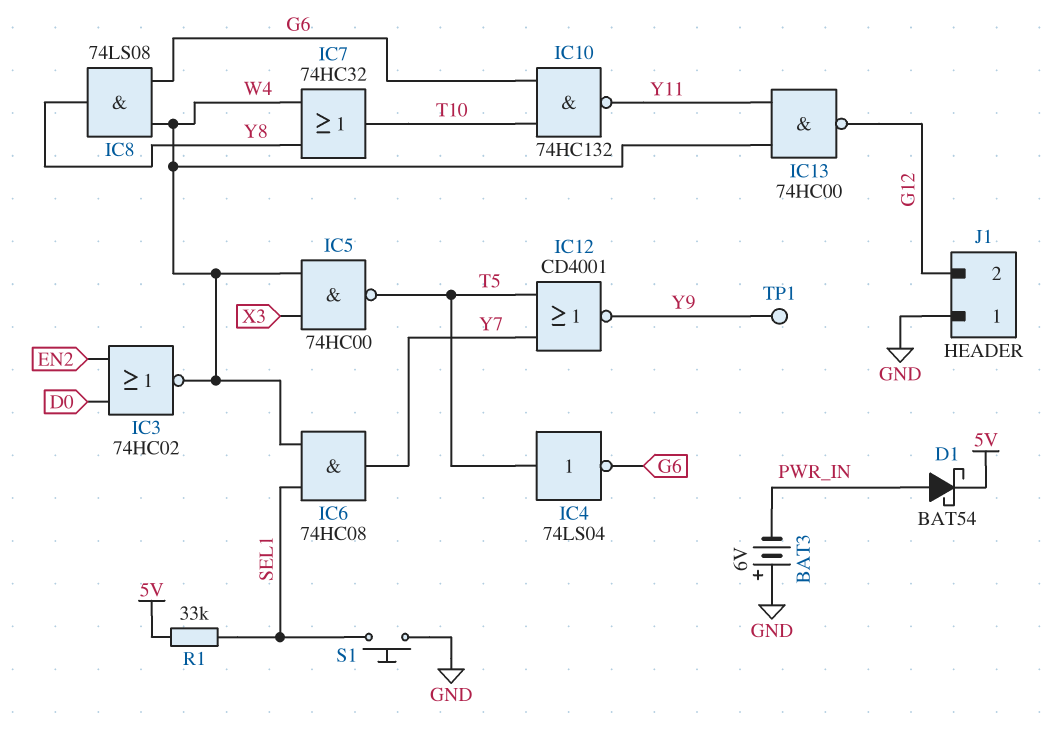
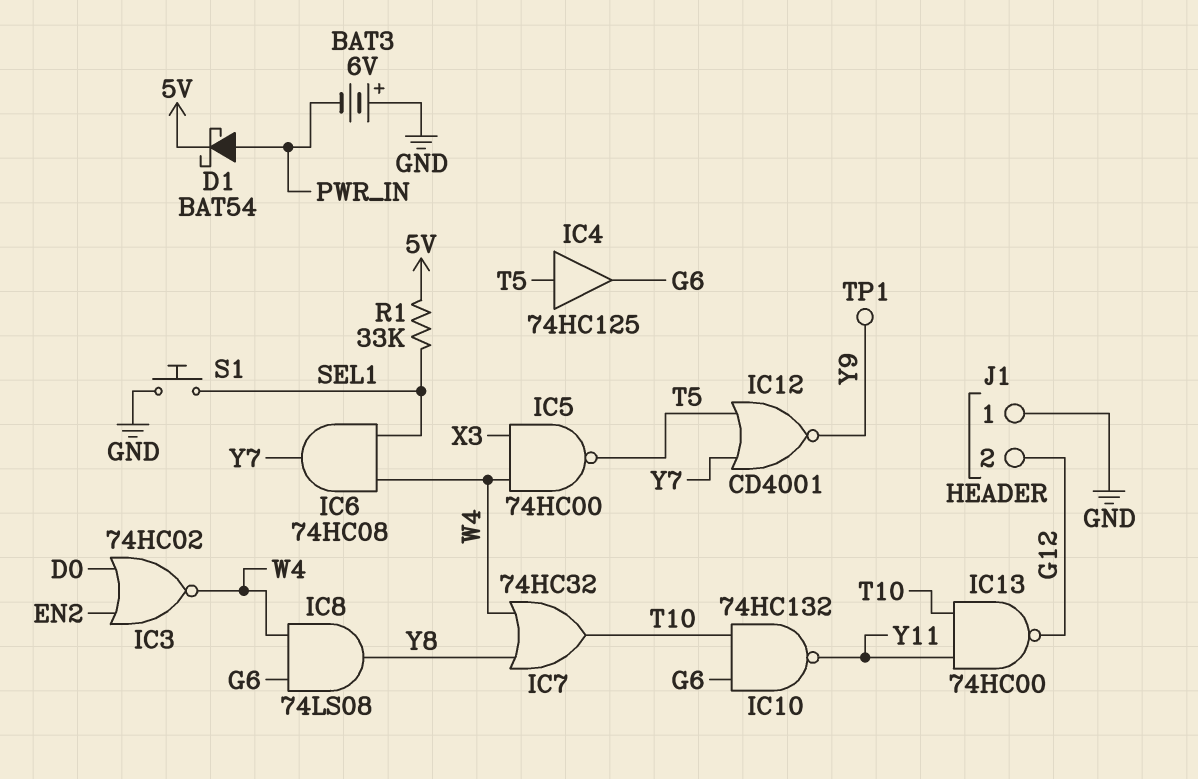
IC4: NOT 74LS04 (in T5, out G6) -> buffer 74HC125 (in T5, out G6)
IC13: NAND 74HC00 (in W4, in Y11, out G12) -> NAND 74HC00 (in T10, in Y11, out G12)

